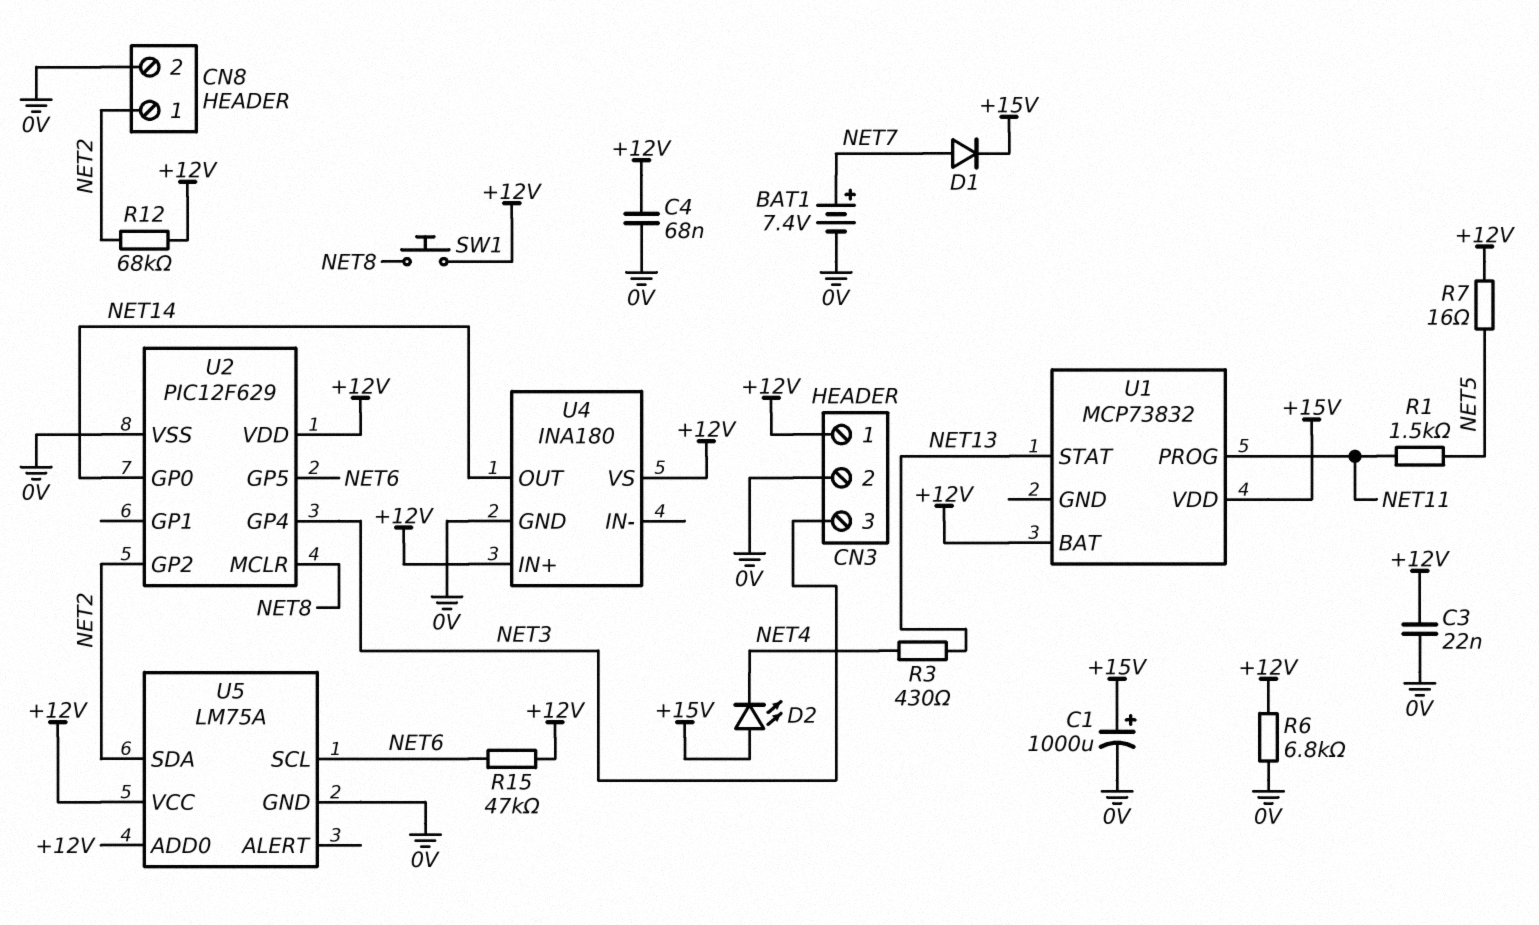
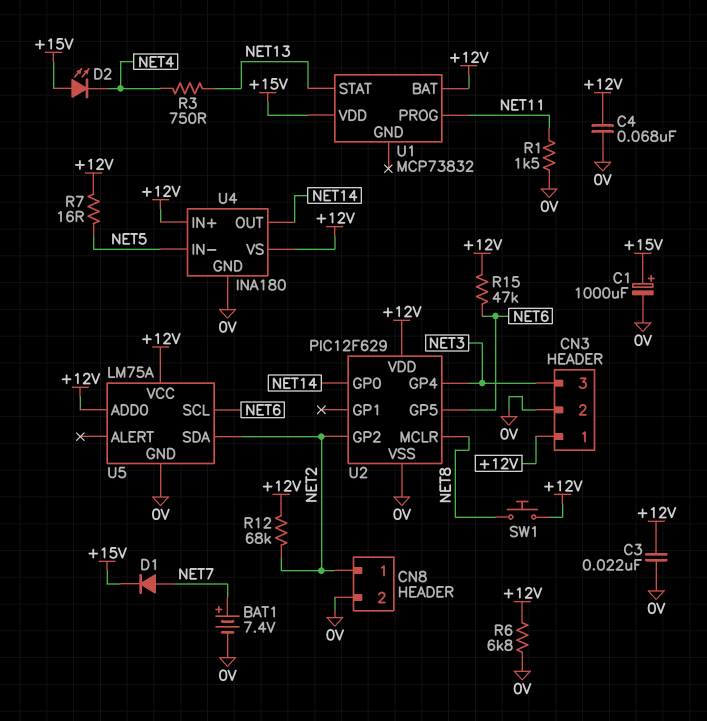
R1: 1.5k (NET5, NET11) -> 1.5k (0V, NET11)
R3: 430 (NET4, NET13) -> 750 (NET4, NET13)
U4 pin IN-: none -> NET5

